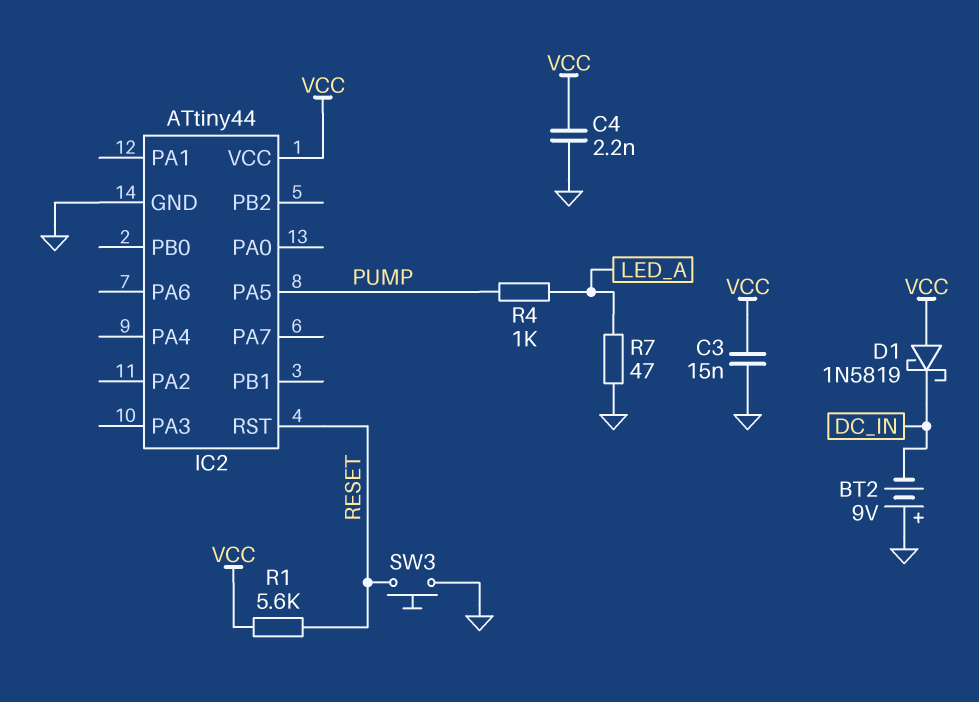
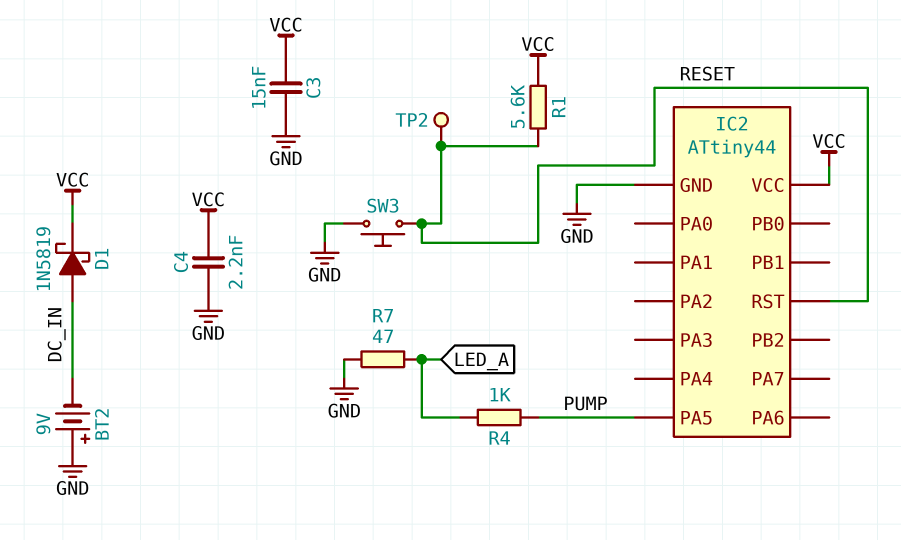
D1: schottky 1N5819 (A VCC, K DC_IN) -> schottky 1N5819 (A DC_IN, K VCC)
TP2: none -> test point (RESET)

